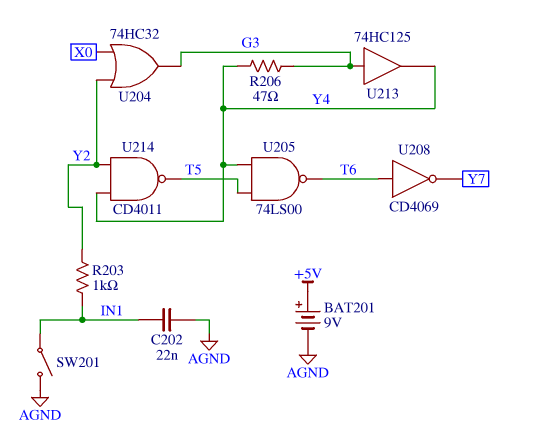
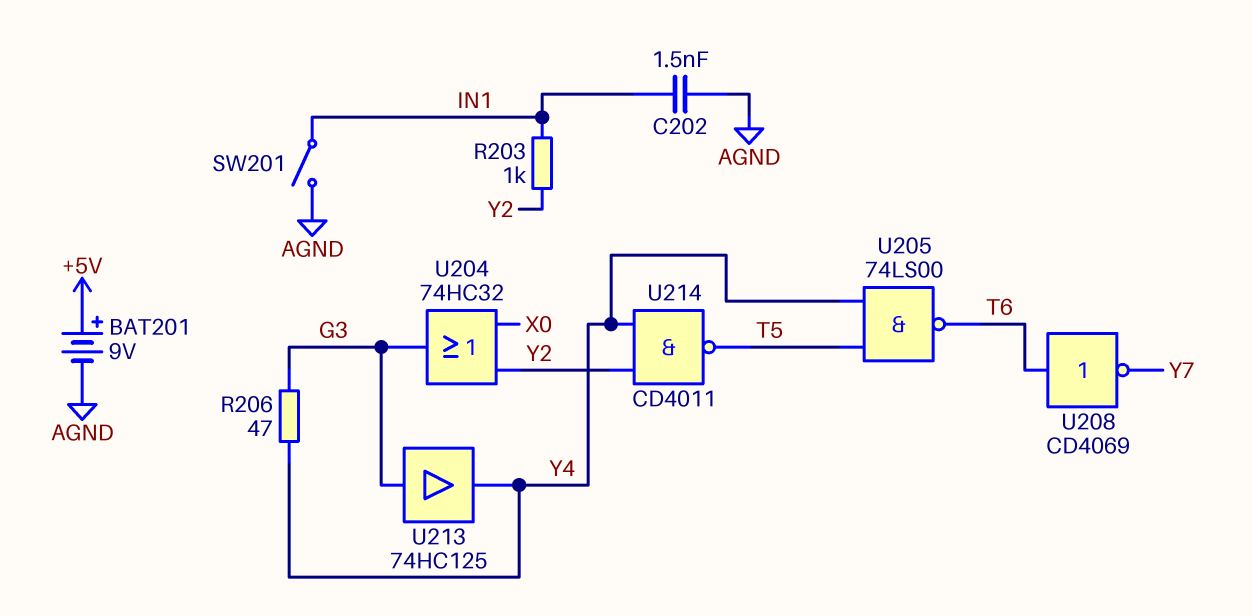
C202: 22nF (AGND, IN1) -> 1.5nF (AGND, IN1)

